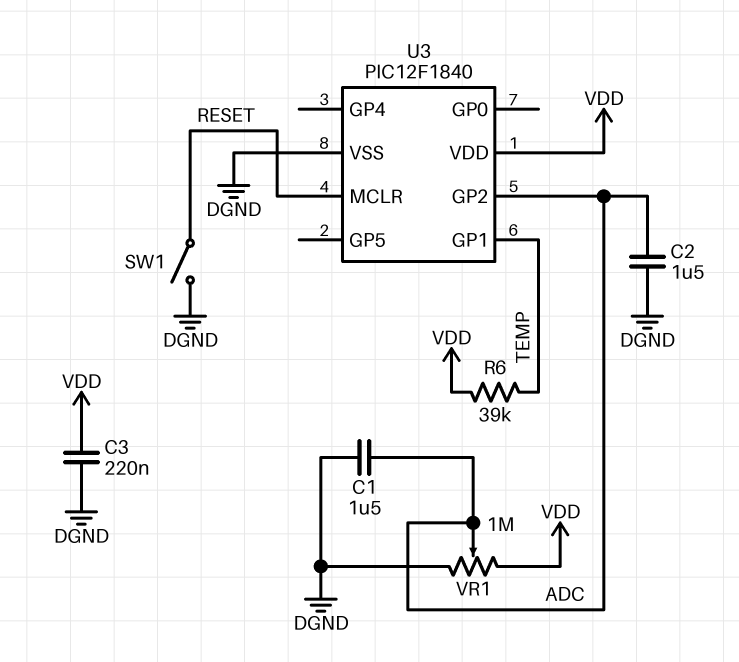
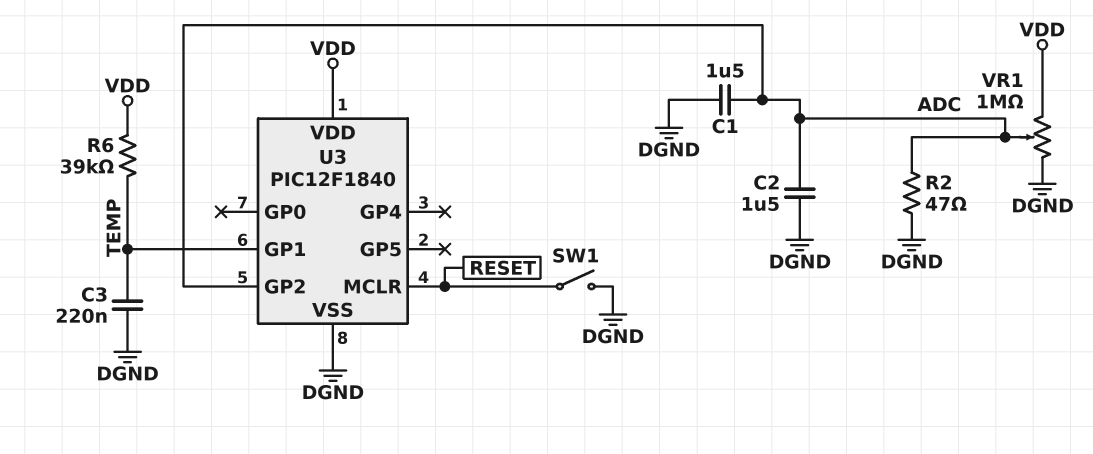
C3: 220nF (DGND, VDD) -> 220nF (DGND, TEMP)
R2: none -> 47 (ADC, DGND)

